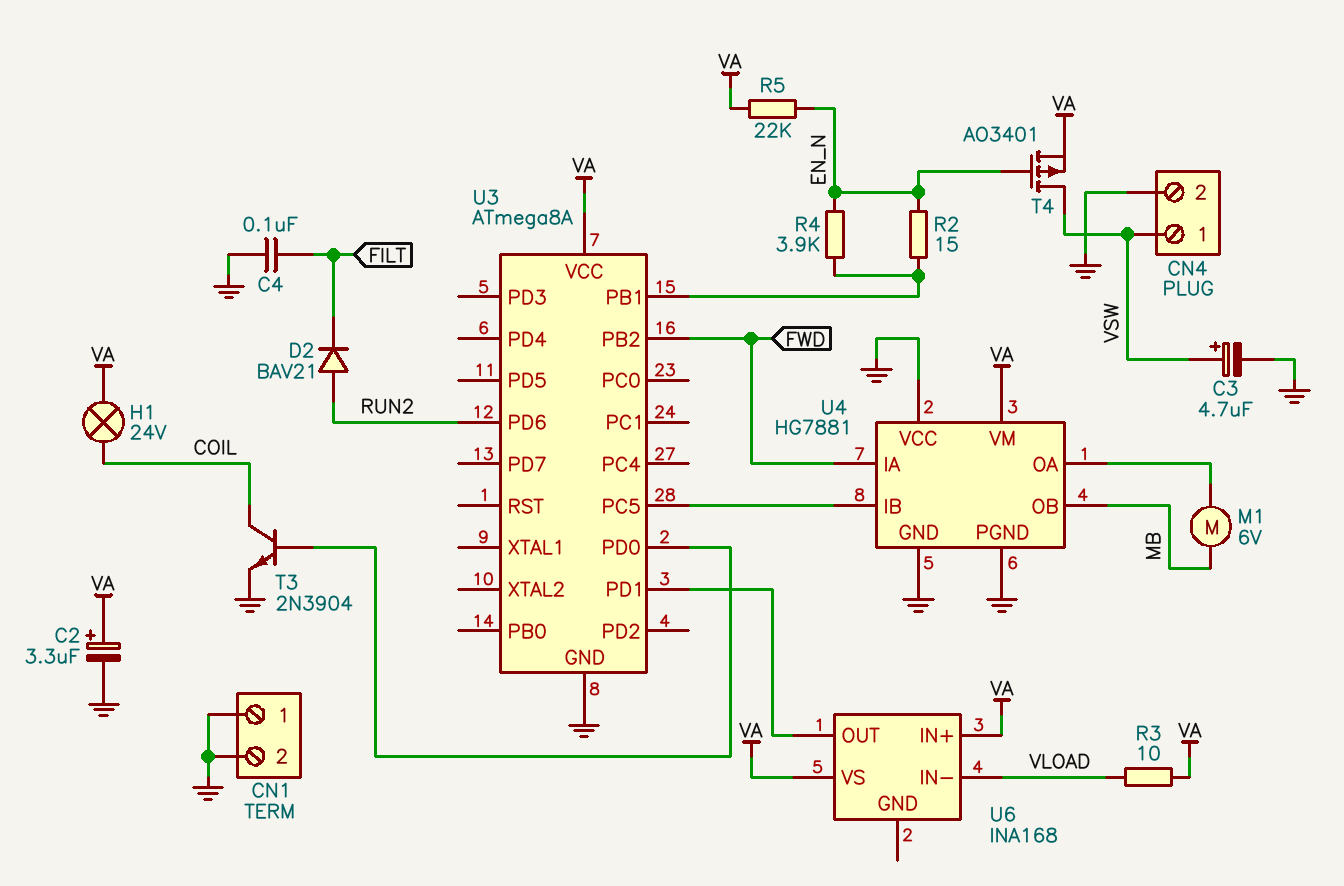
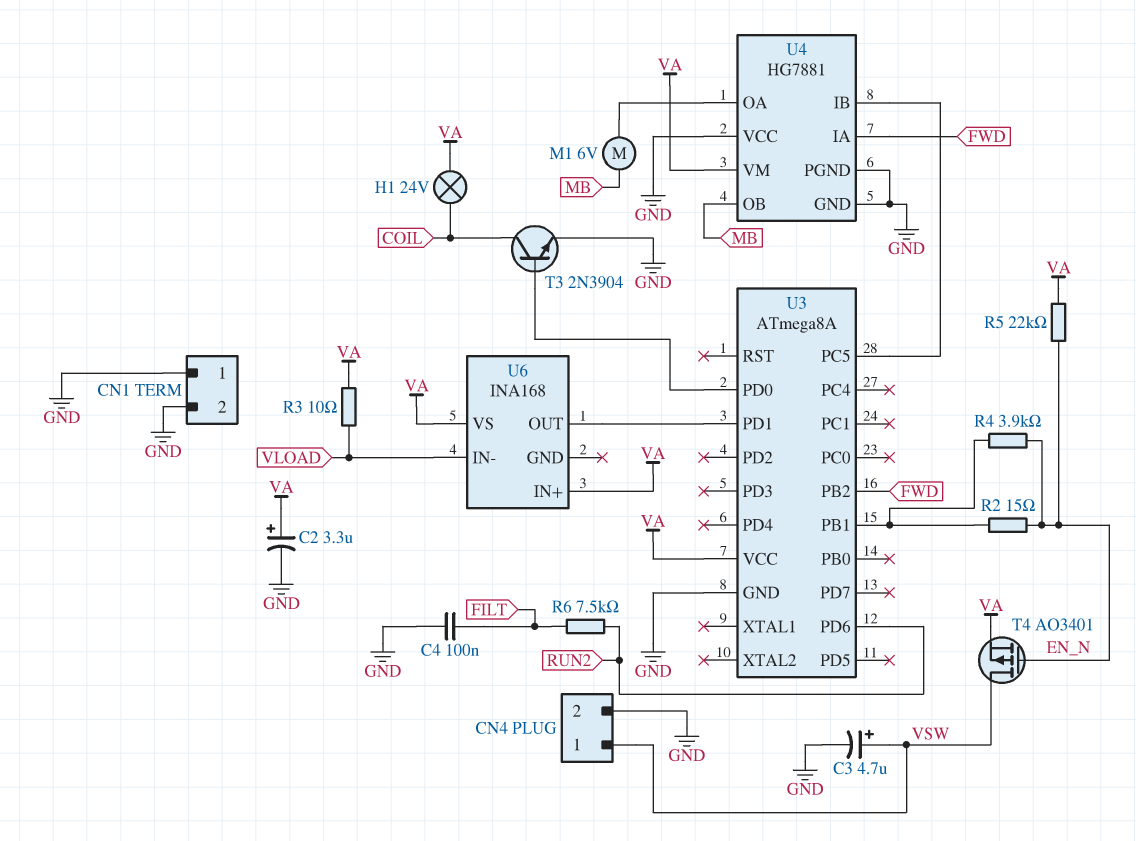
D2: diode BAV21 (A RUN2, K FILT) -> none
R6: none -> 7.5k (FILT, RUN2)

